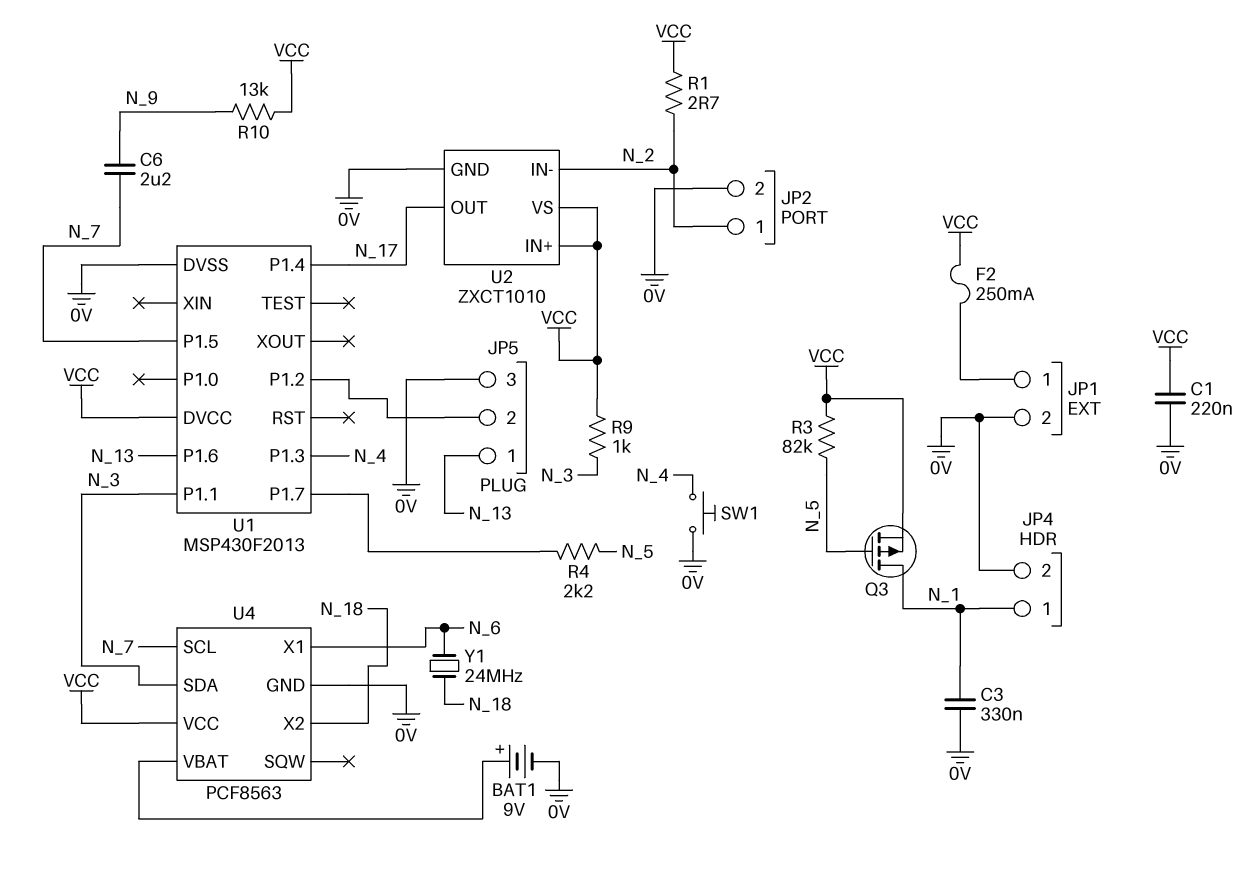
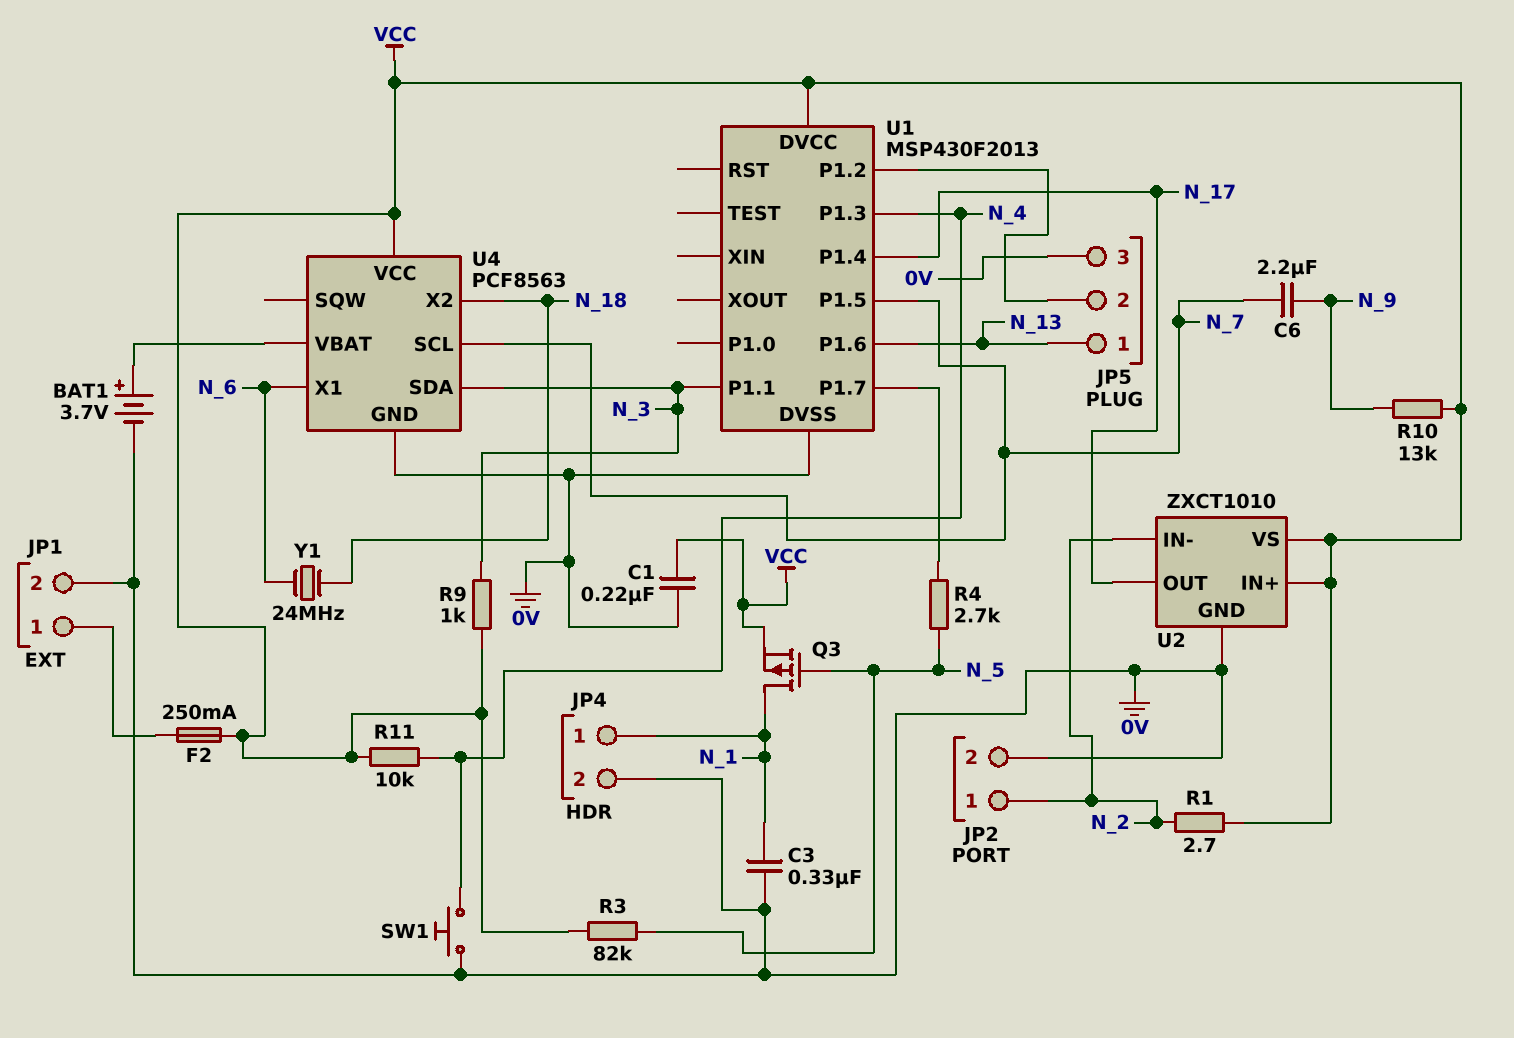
BAT1: 9V (plus U4/VBAT, minus 0V) -> 3.7V (plus U4/VBAT, minus 0V)
R4: 2.2k (N_5, U1/P1.7) -> 2.7k (N_5, U1/P1.7)
R11: none -> 10k (N_4, VCC)

